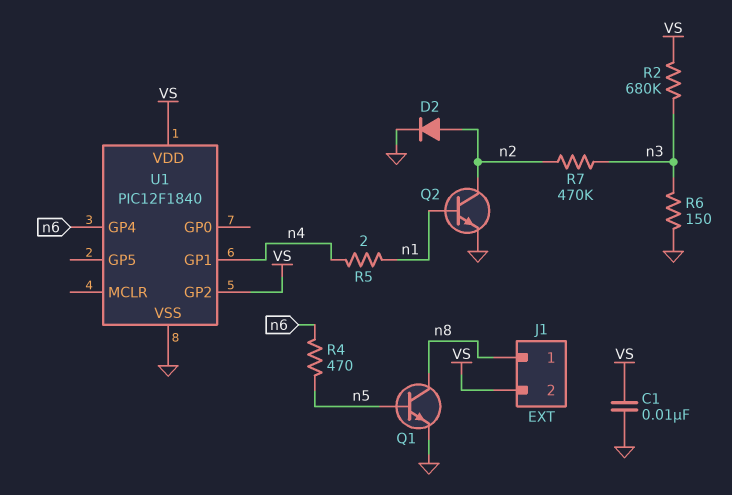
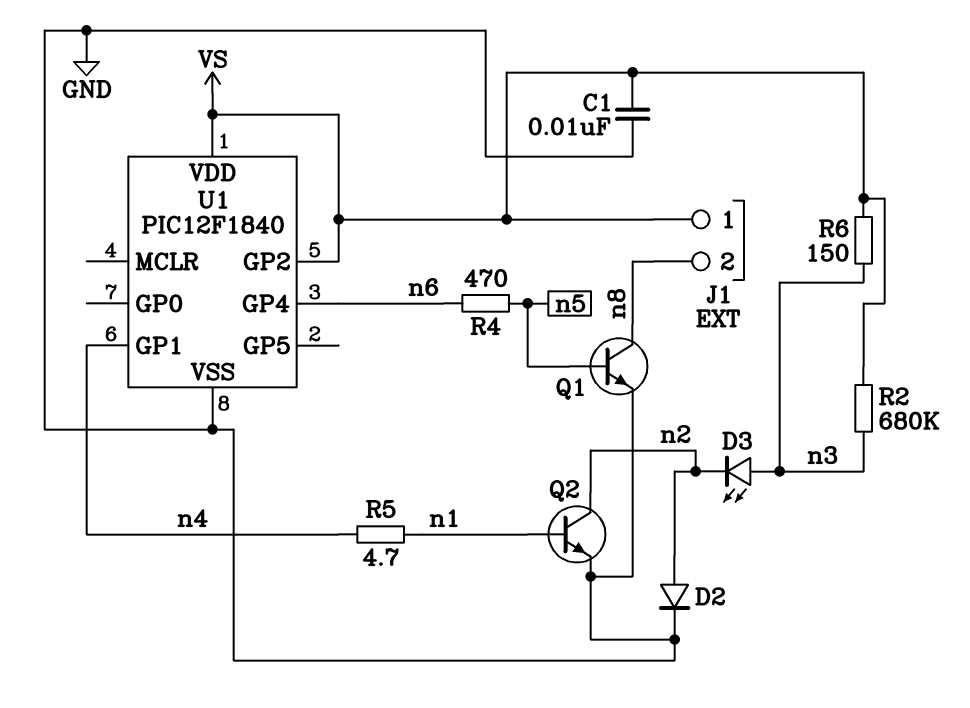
D3: none -> LED (A n3, K n2)
J1 pin 1: n8 -> VS
J1 pin 2: VS -> n8
R5: 2 (n1, n4) -> 4.7 (n1, n4)
R6: 150 (GND, n3) -> 150 (VS, n3)
R7: 470k (n2, n3) -> none

